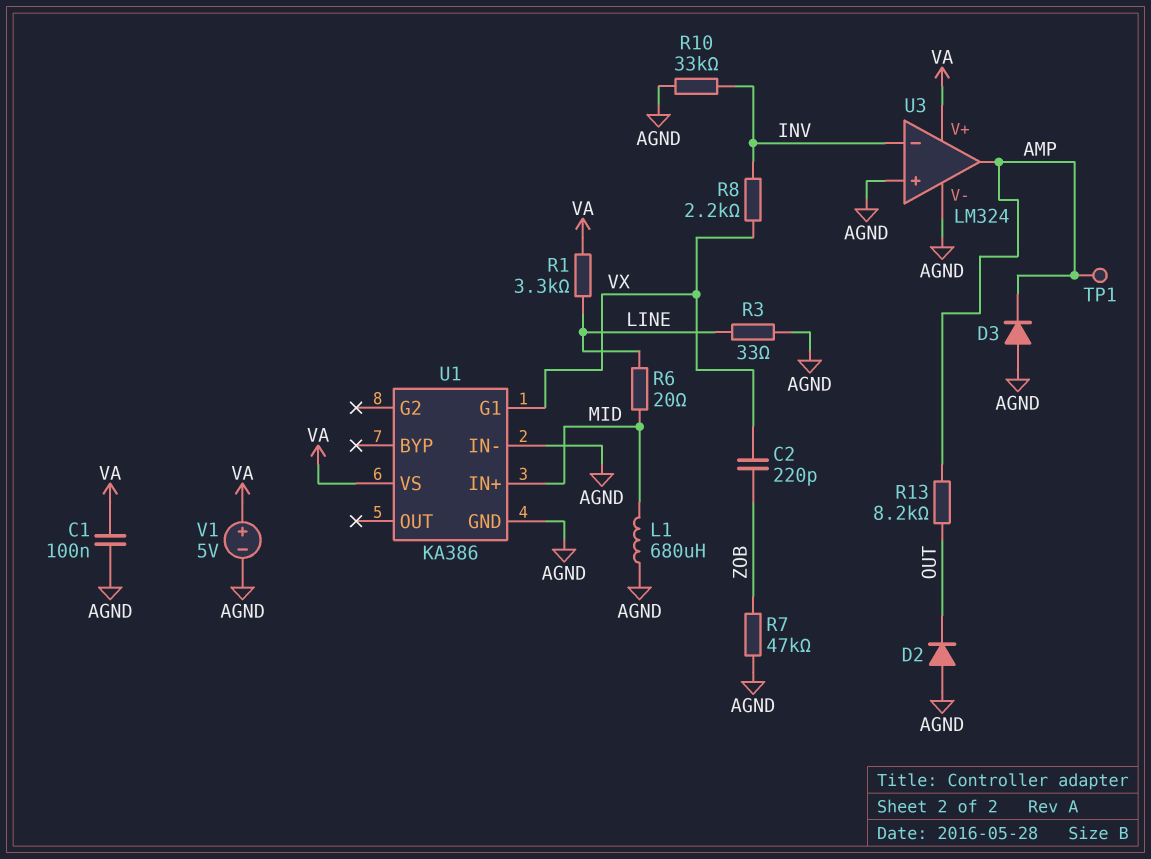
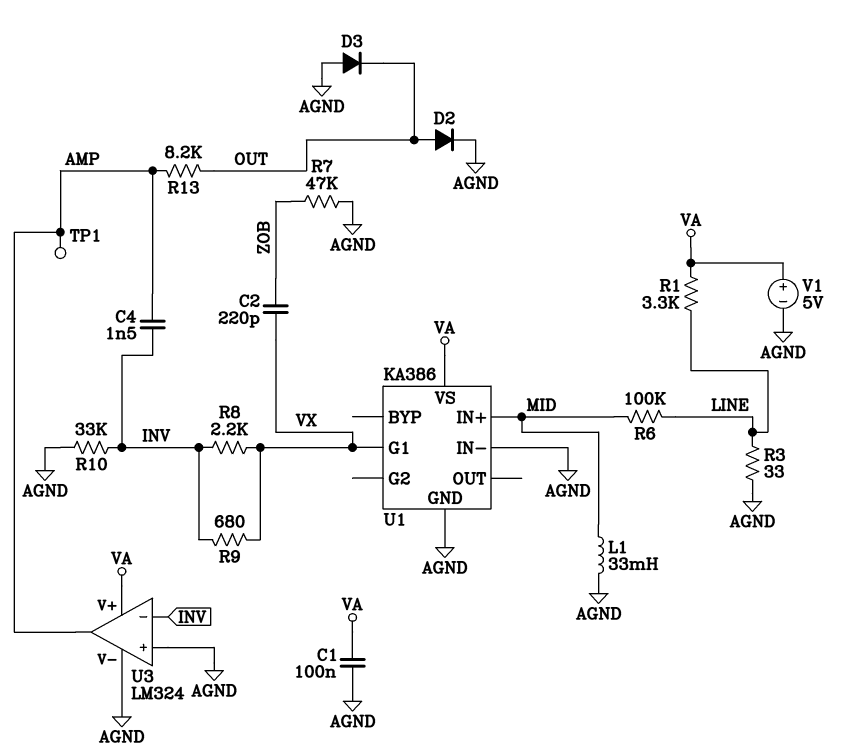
C4: none -> 1.5nF (AMP, INV)
D2: diode (A AGND, K OUT) -> diode (A OUT, K AGND)
D3: diode (A AGND, K AMP) -> diode (A AGND, K OUT)
L1: 680uH (AGND, MID) -> 33mH (AGND, MID)
R6: 20 (LINE, MID) -> 100k (LINE, MID)
R9: none -> 680 (INV, VX)

